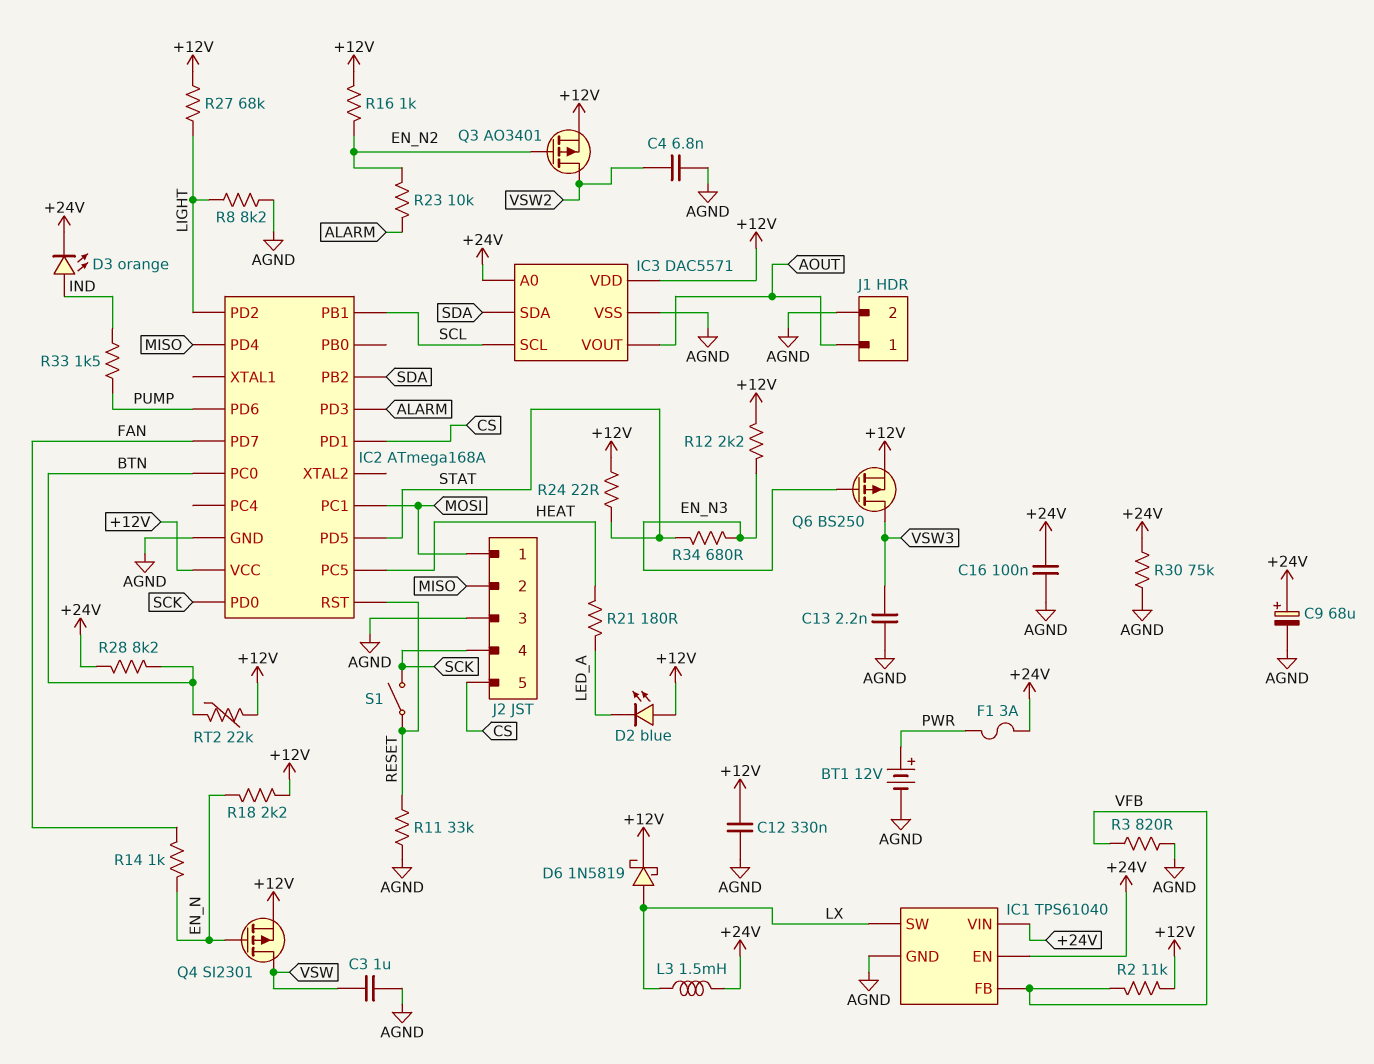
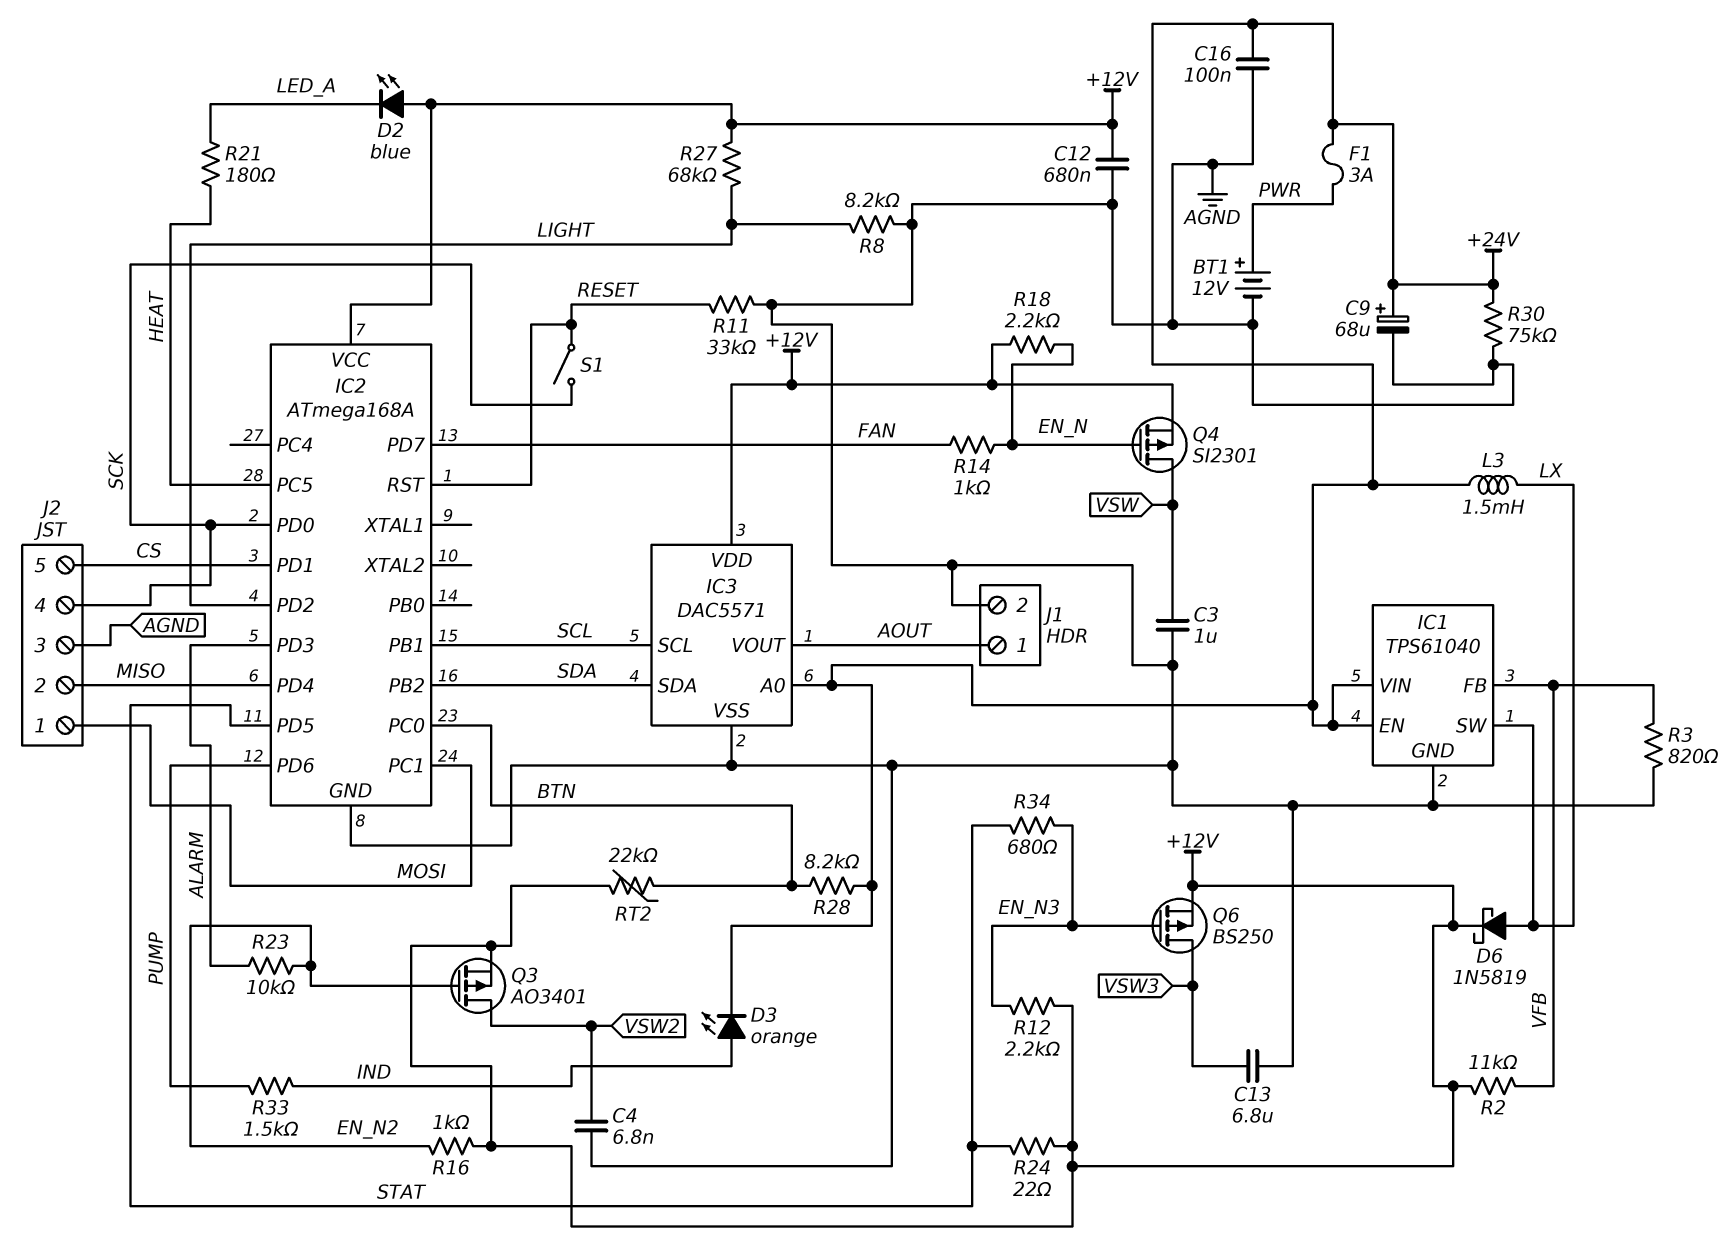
C12: 330nF (+12V, AGND) -> 680nF (+12V, AGND)
C13: 2.2nF (AGND, VSW3) -> 6.8uF (AGND, VSW3)

